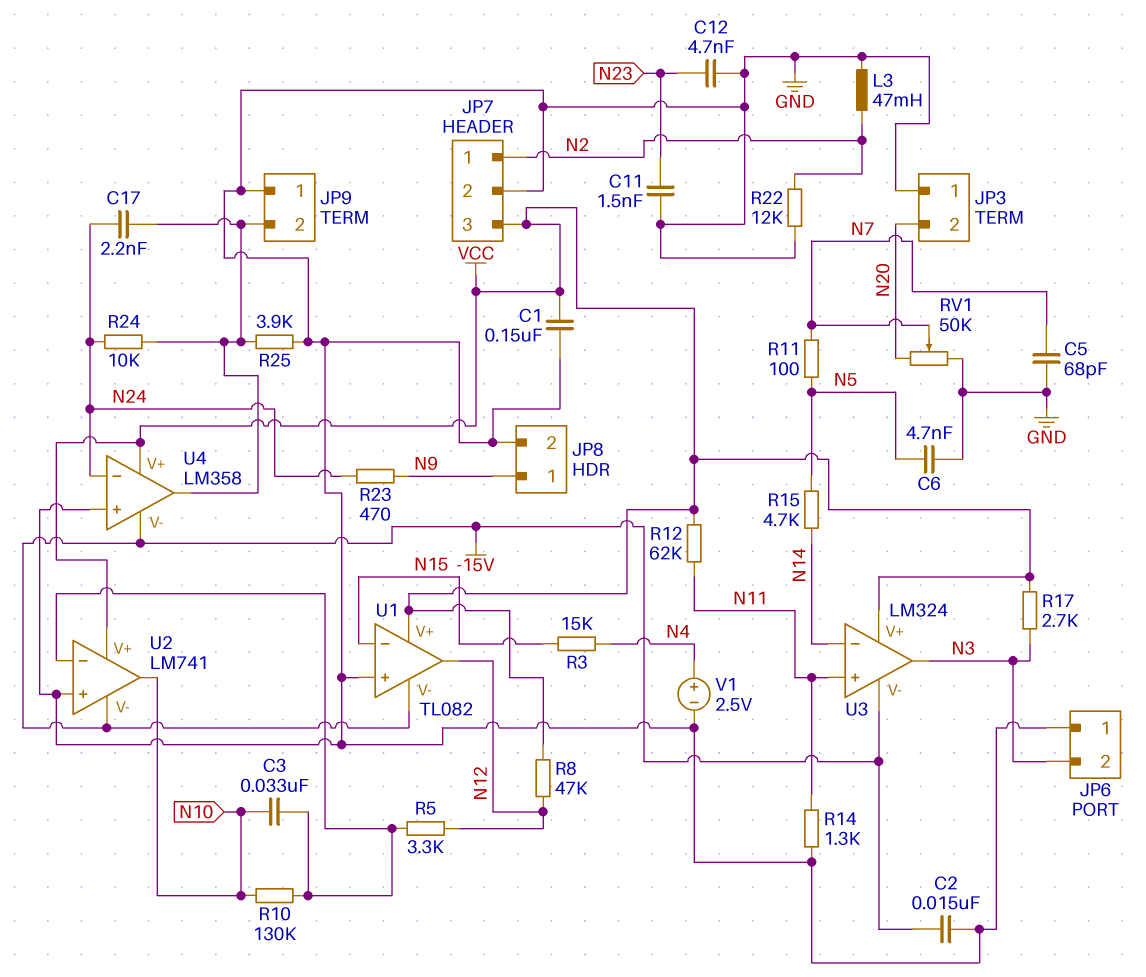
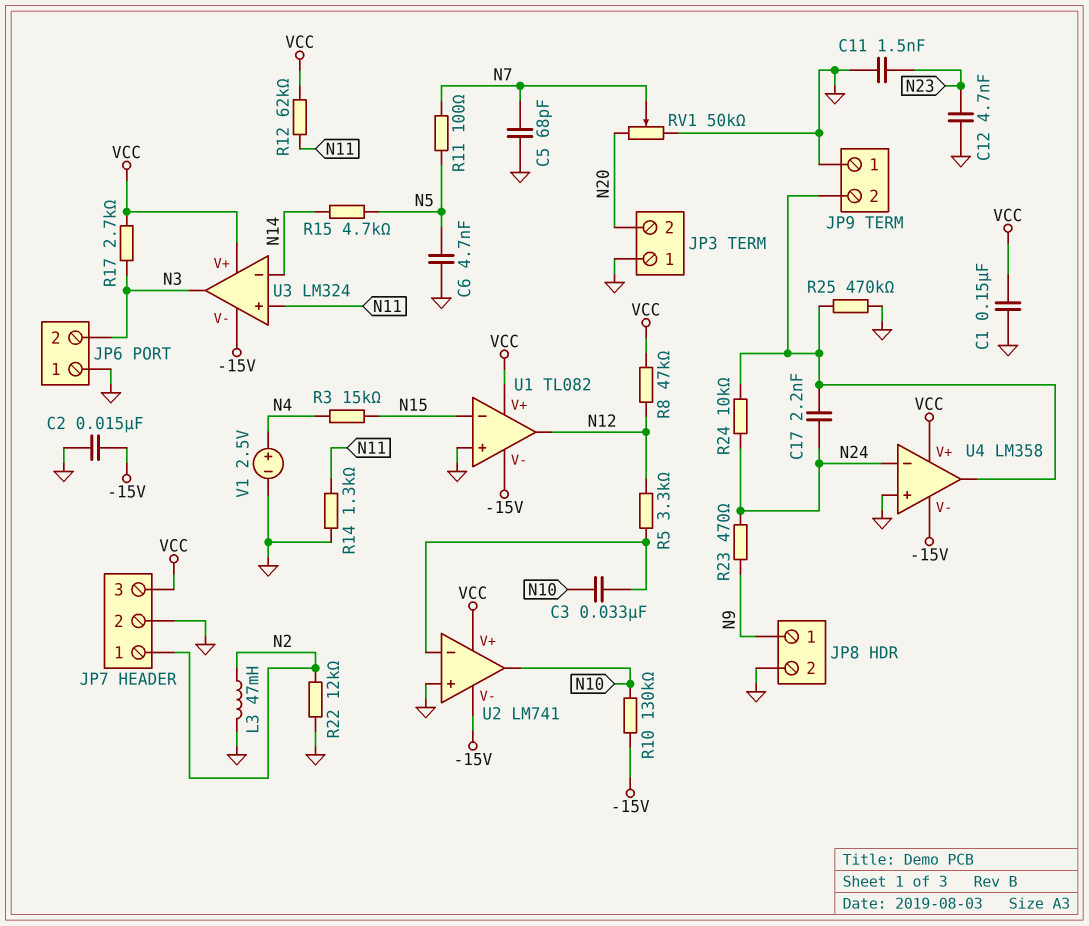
R10: 130k (N10, U2/in-) -> 130k (-15V, N10)
R25: 3.9k (GND, JP9/2) -> 470k (GND, JP9/2)

